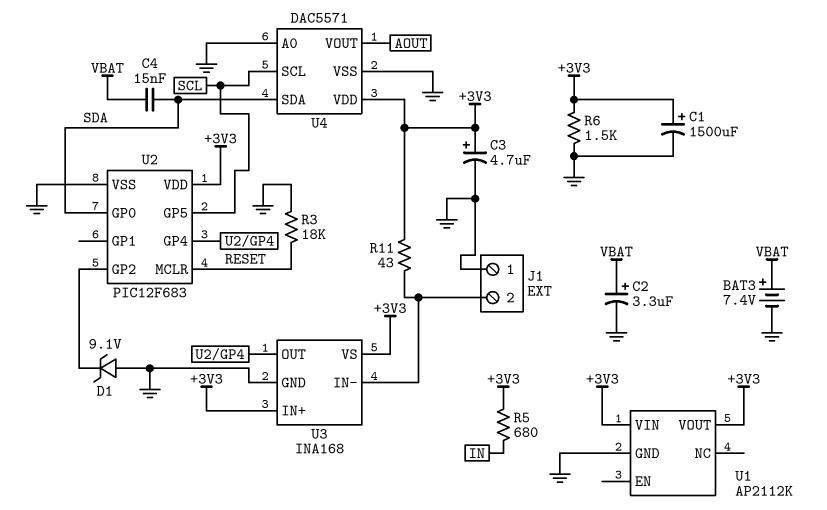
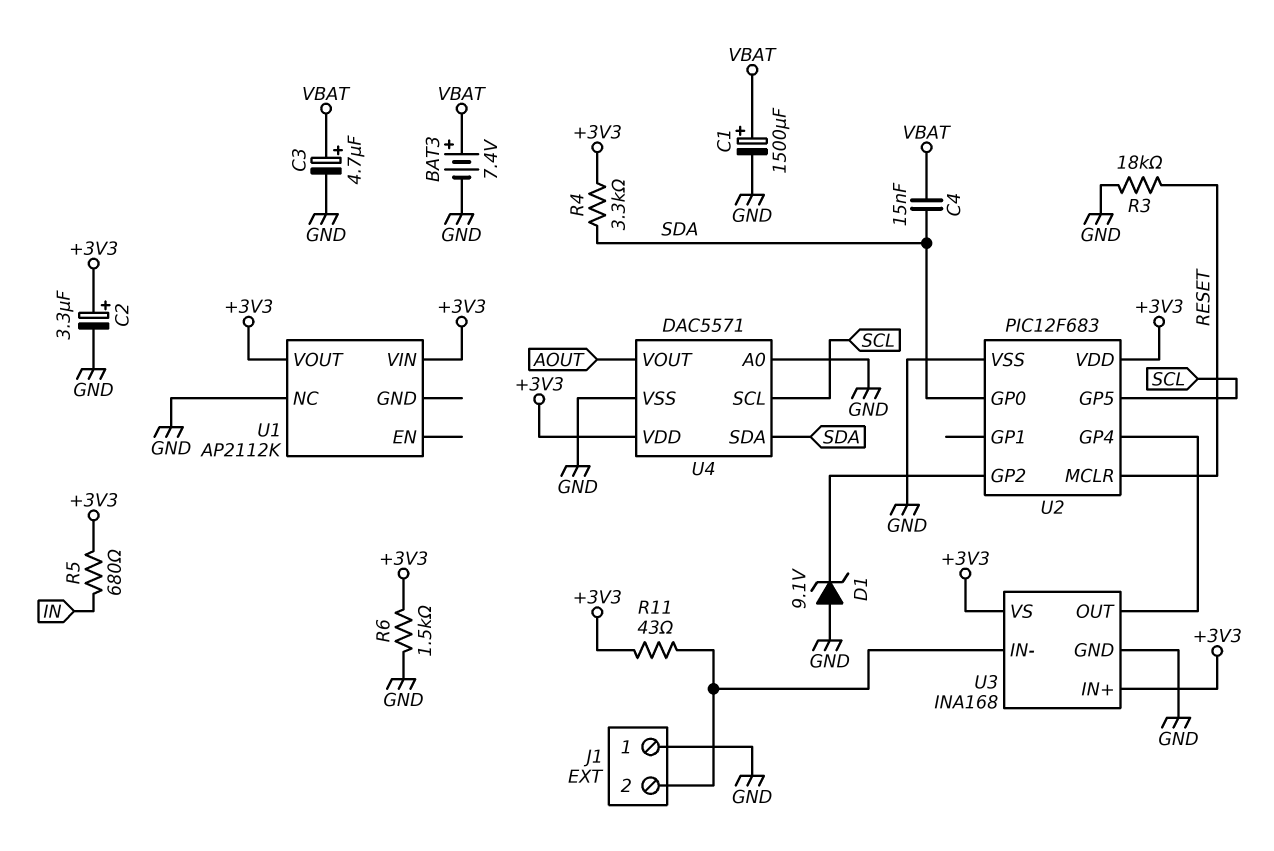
C1: 1500uF (plus +3V3, minus GND) -> 1500uF (plus VBAT, minus GND)
C2: 3.3uF (plus VBAT, minus GND) -> 3.3uF (plus +3V3, minus GND)
C3: 4.7uF (plus +3V3, minus GND) -> 4.7uF (plus VBAT, minus GND)
R4: none -> 3.3k (+3V3, SDA)
U1 pin GND: GND -> none
U1 pin NC: none -> GND

